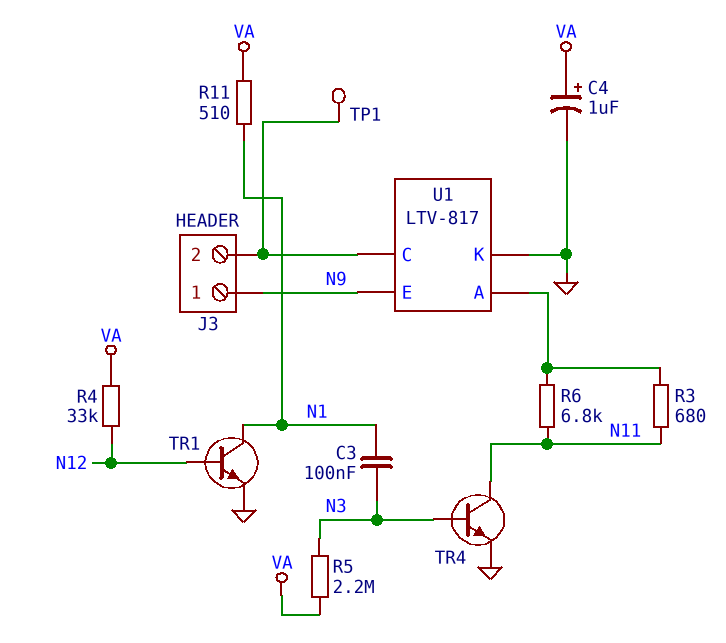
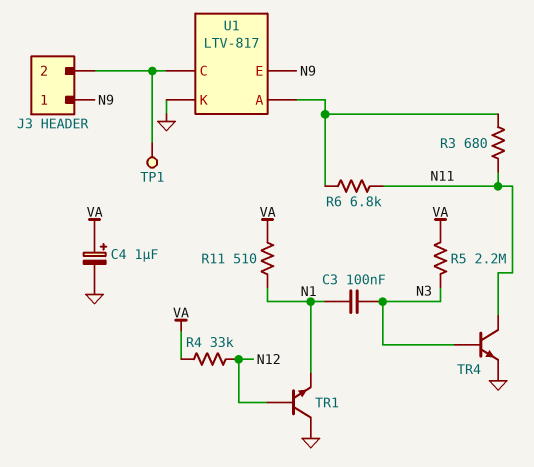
TR1: NPN (B N12, C N1, E GND) -> NPN (B N12, C GND, E N1)

